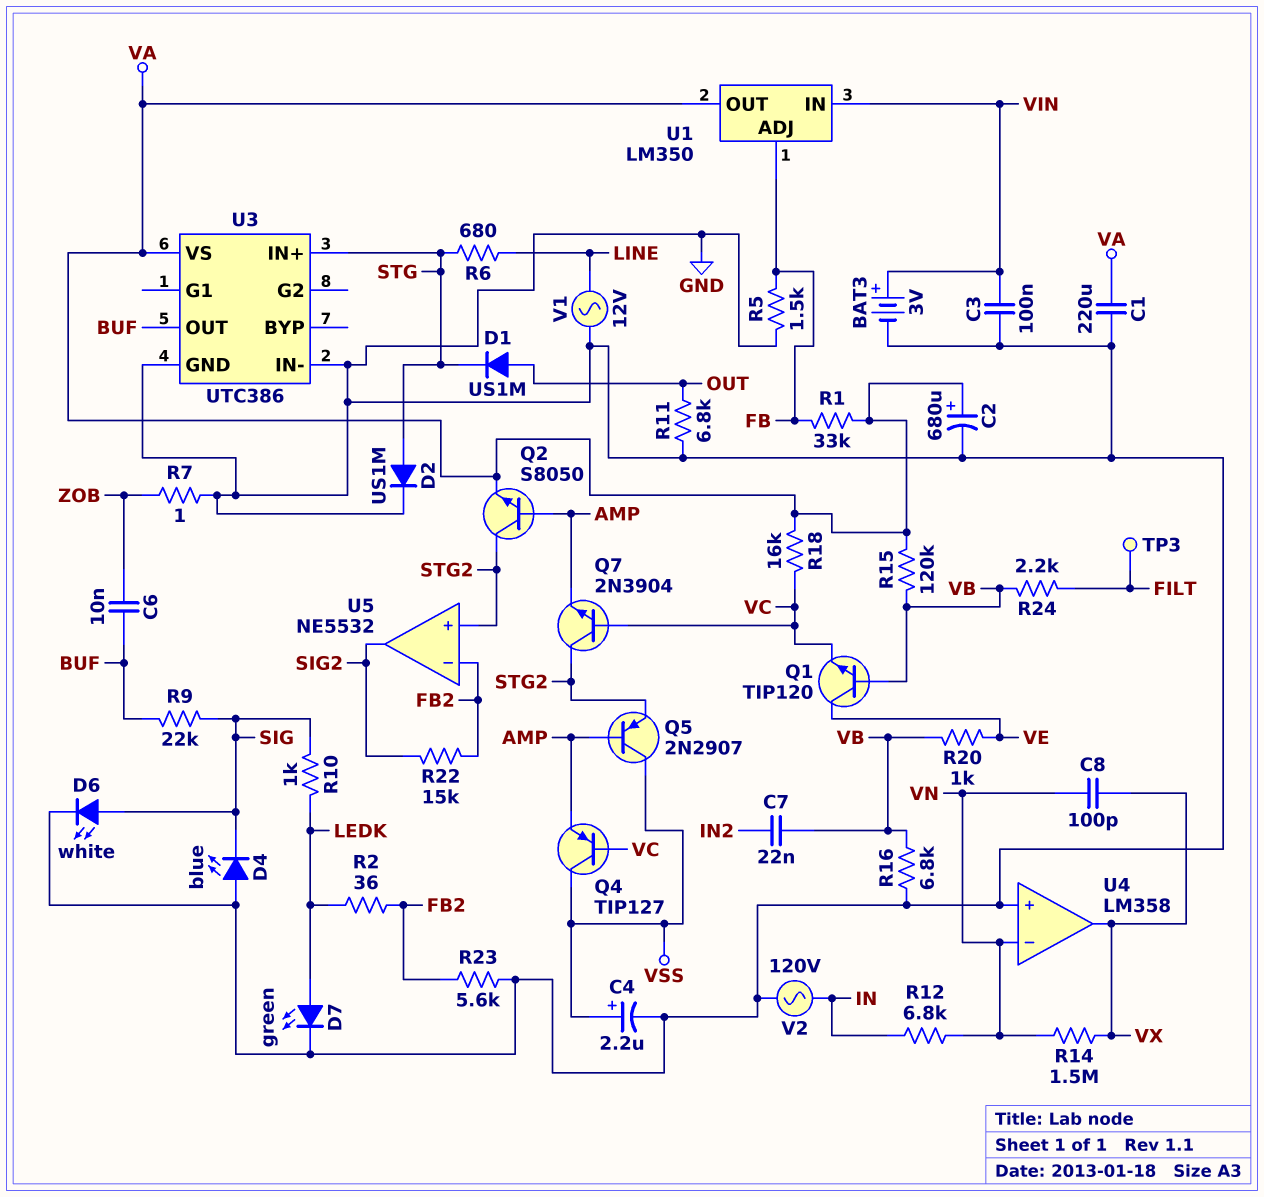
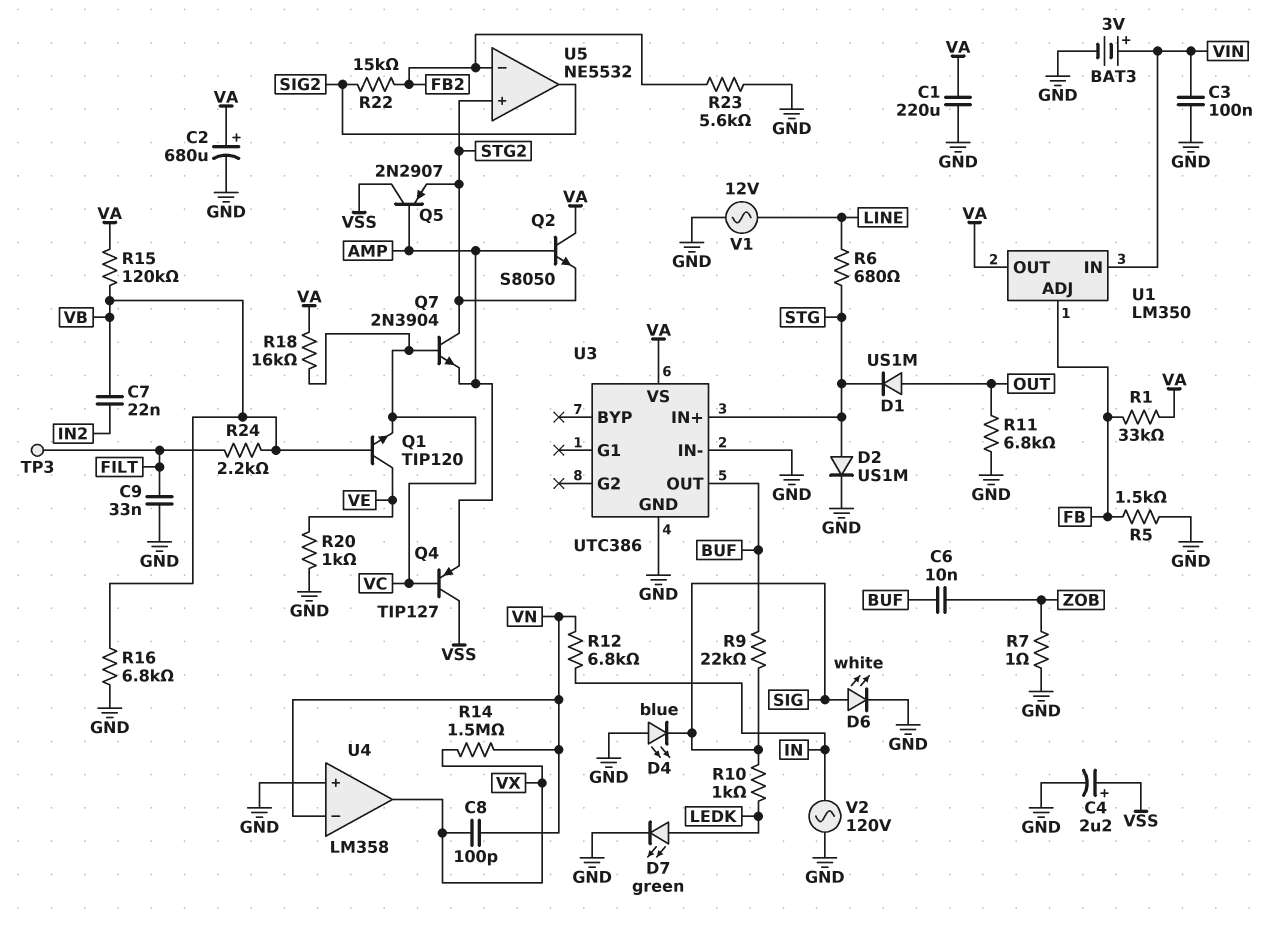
C9: none -> 33nF (FILT, GND)
Q2: NPN S8050 (B AMP, C STG2, E VA) -> NPN S8050 (B AMP, C VA, E STG2)
R2: 36 (FB2, LEDK) -> none
R20: 1k (VB, VE) -> 1k (GND, VE)

